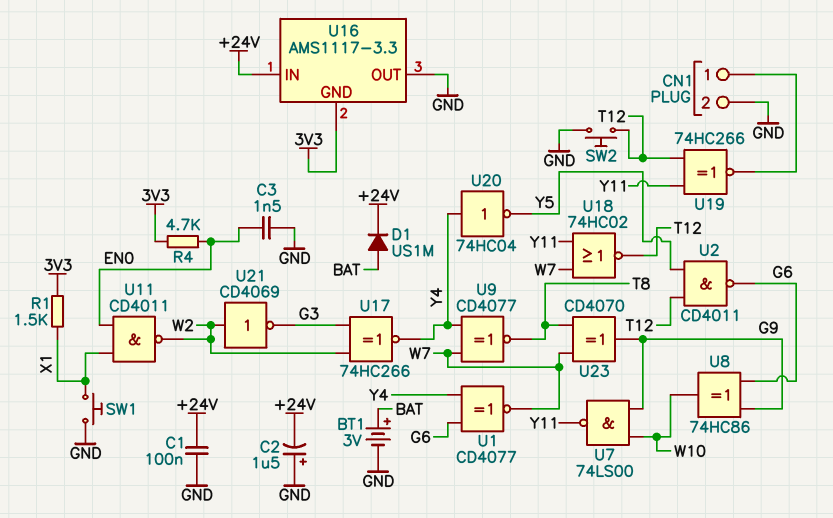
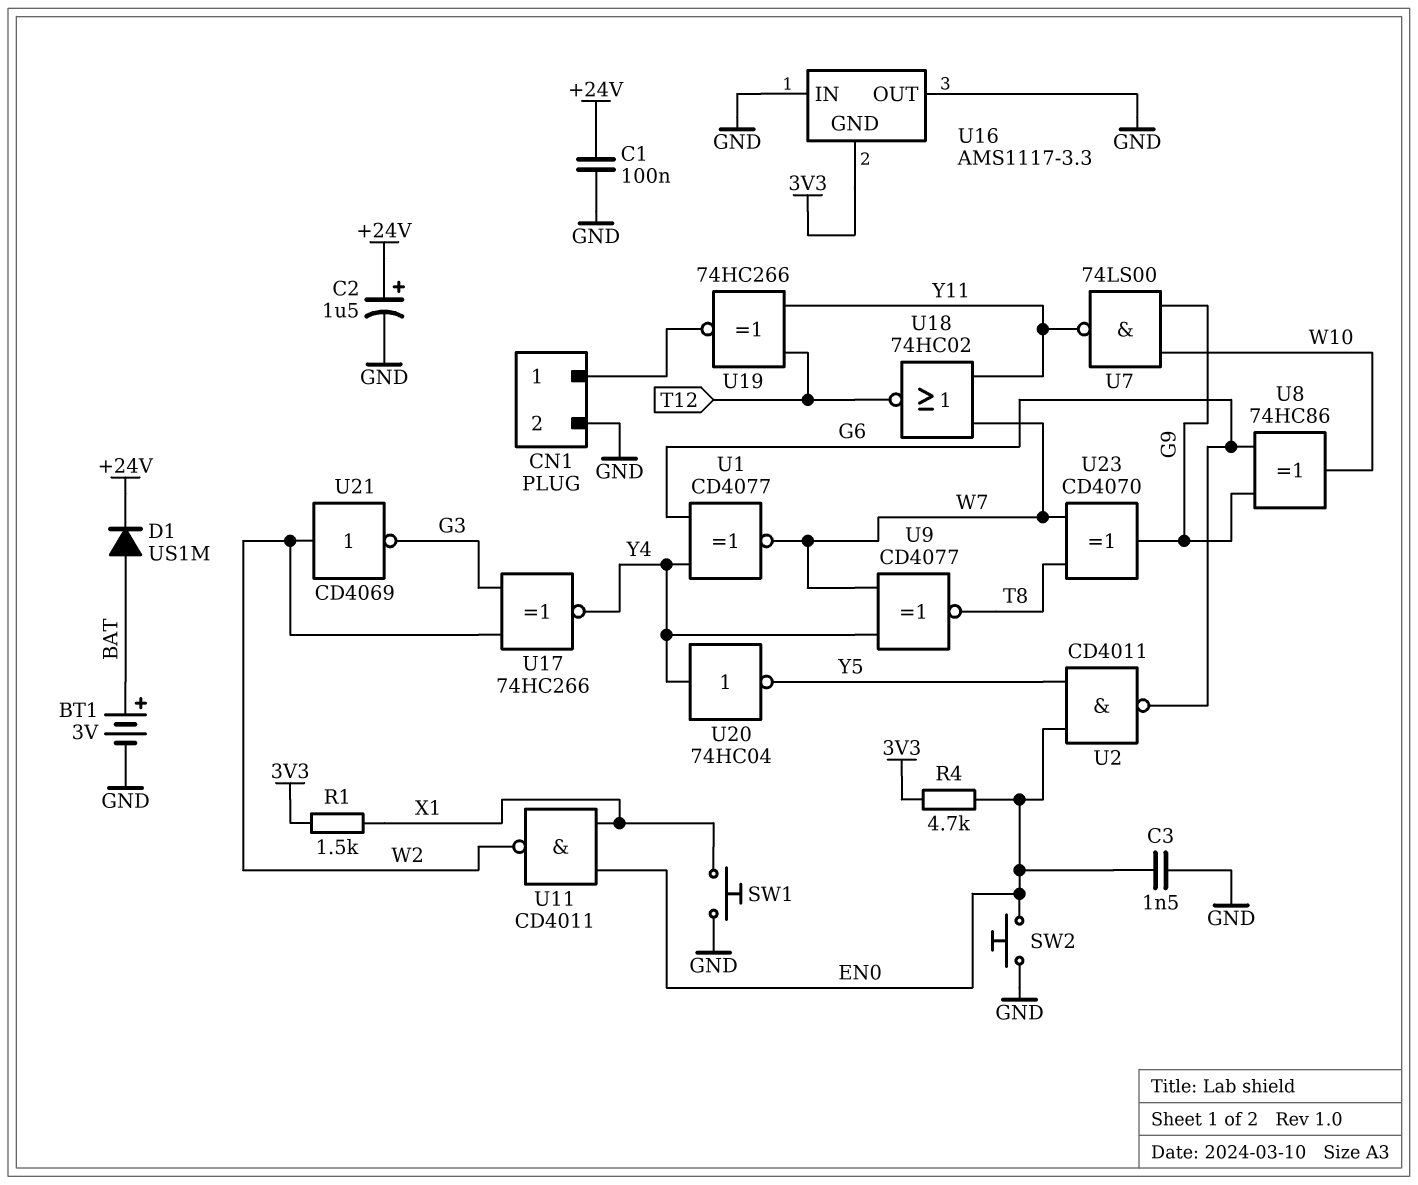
C2: 1.5uF (plus GND, minus +24V) -> 1.5uF (plus +24V, minus GND)
SW2: button (GND, T12) -> button (EN0, GND)
U2: NAND CD4011 (in T12, in Y5, out G6) -> NAND CD4011 (in EN0, in Y5, out G6)
U16 pin IN: +24V -> GND

